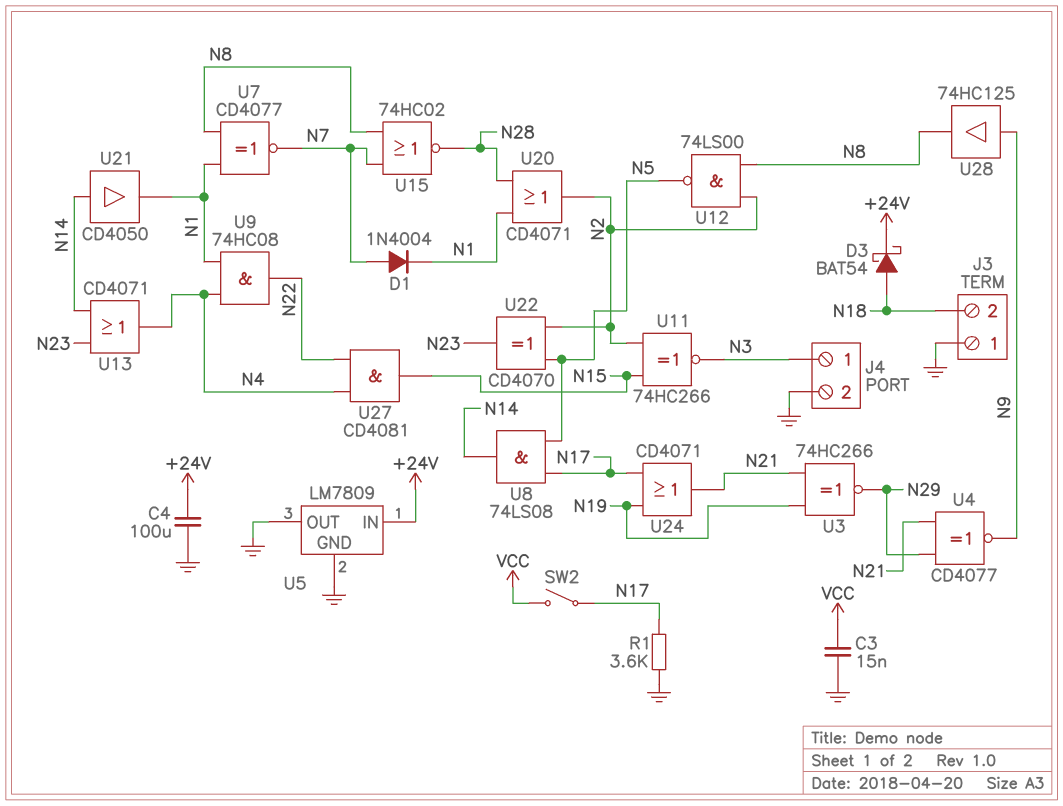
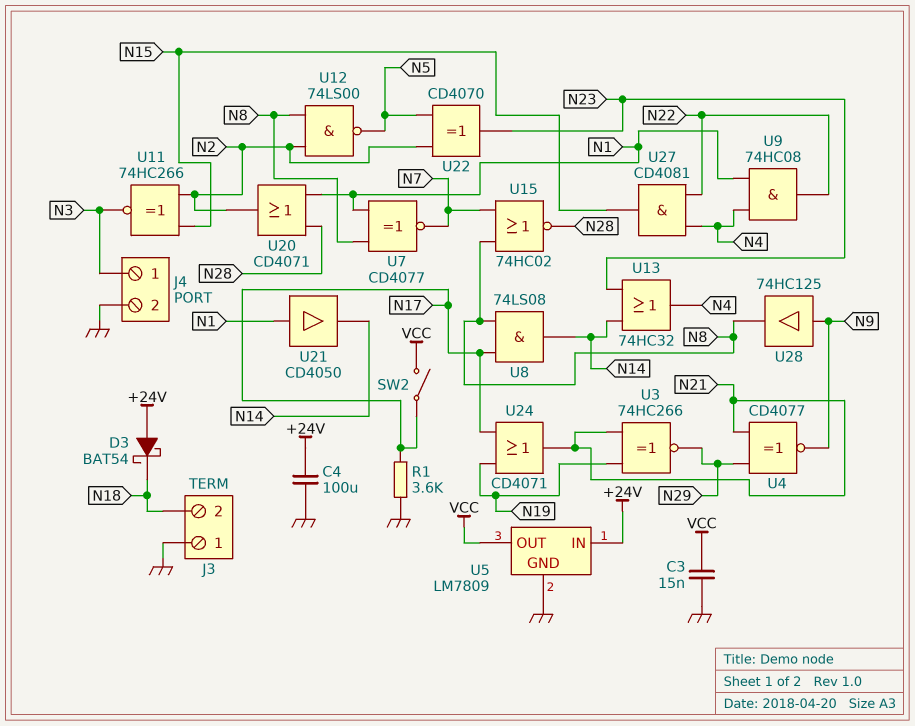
D1: diode 1N4004 (A N7, K N1) -> none
D3: schottky BAT54 (A N18, K +24V) -> schottky BAT54 (A +24V, K N18)
U5 pin OUT: GND -> VCC
U8: AND 74LS08 (in N5, in N17, out N14) -> AND 74LS08 (in N8, in N17, out N14)
U13: OR CD4071 (in N14, in N23, out N4) -> OR 74HC32 (in N14, in N23, out N4)
U21: buffer CD4050 (in N14, out N1) -> buffer CD4050 (in N1, out N14)

